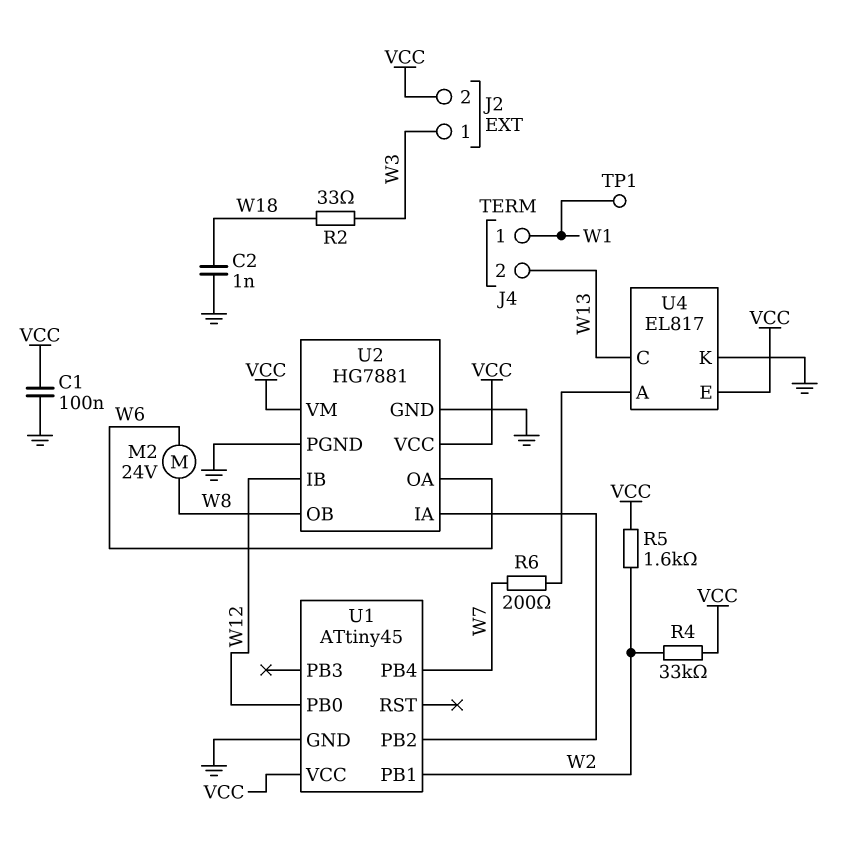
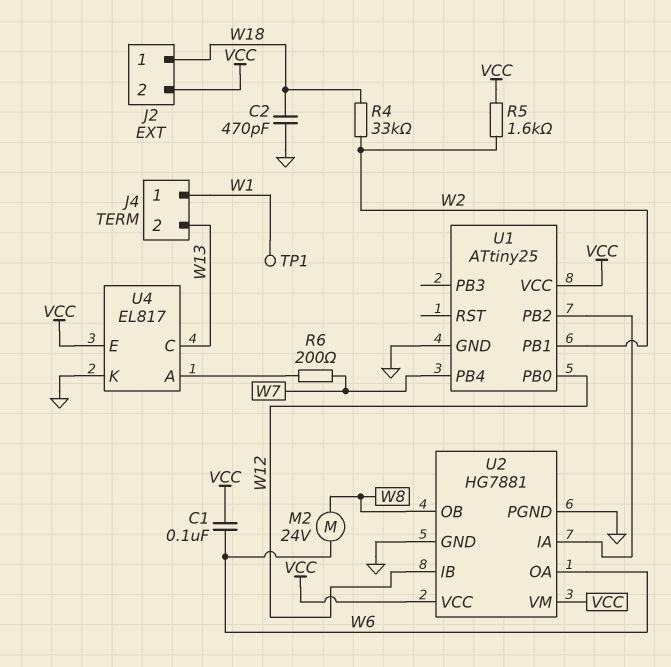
C1: 100nF (GND, VCC) -> 100nF (VCC, W6)
C2: 1nF (GND, W18) -> 470pF (GND, W18)
J2 pin 1: W3 -> W18
R2: 33 (W3, W18) -> none
R4: 33k (VCC, W2) -> 33k (W2, W18)
U1: ATtiny45 -> ATtiny25

